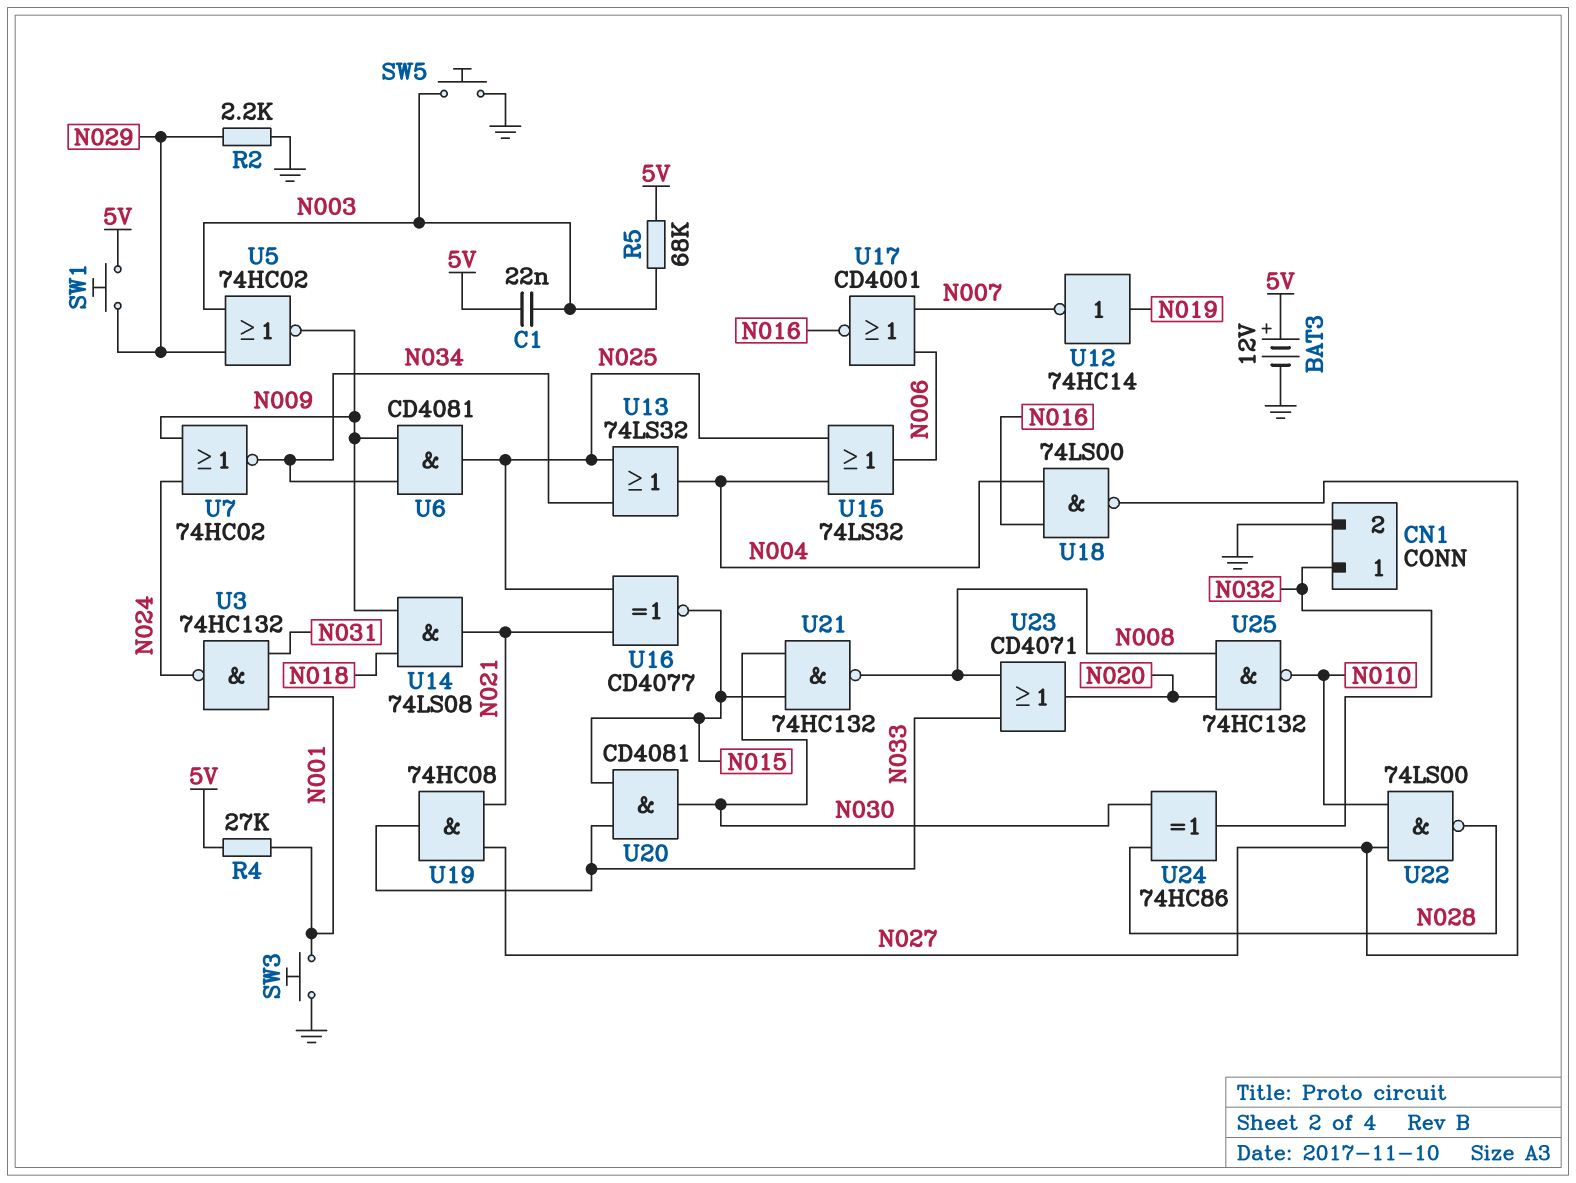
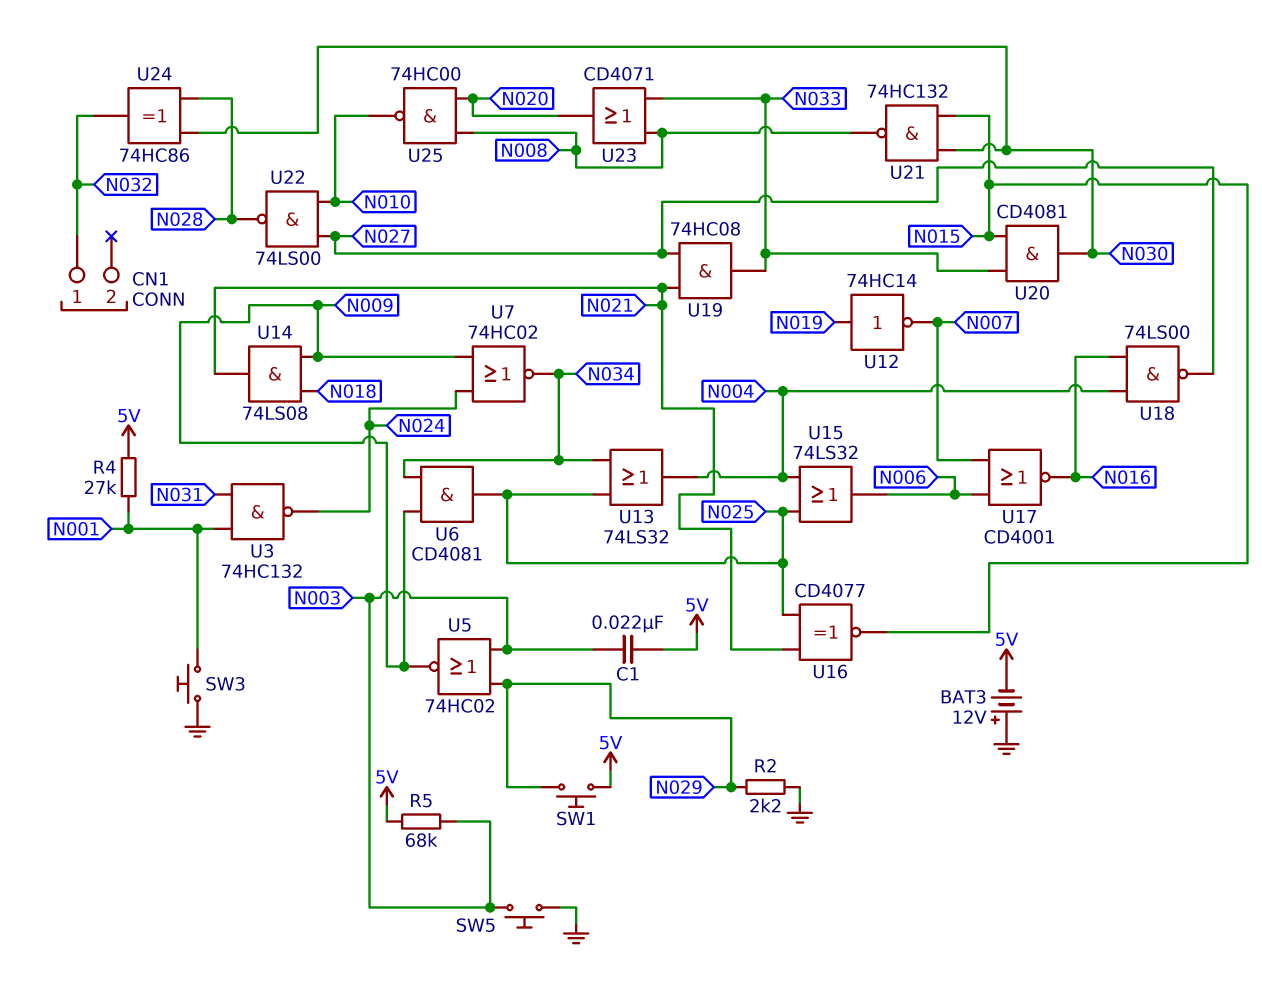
BAT3: 12V (plus 5V, minus GND) -> 12V (plus GND, minus 5V)
CN1 pin 2: GND -> none
U25: NAND 74HC132 (in N008, in N020, out N010) -> NAND 74HC00 (in N008, in N020, out N010)

